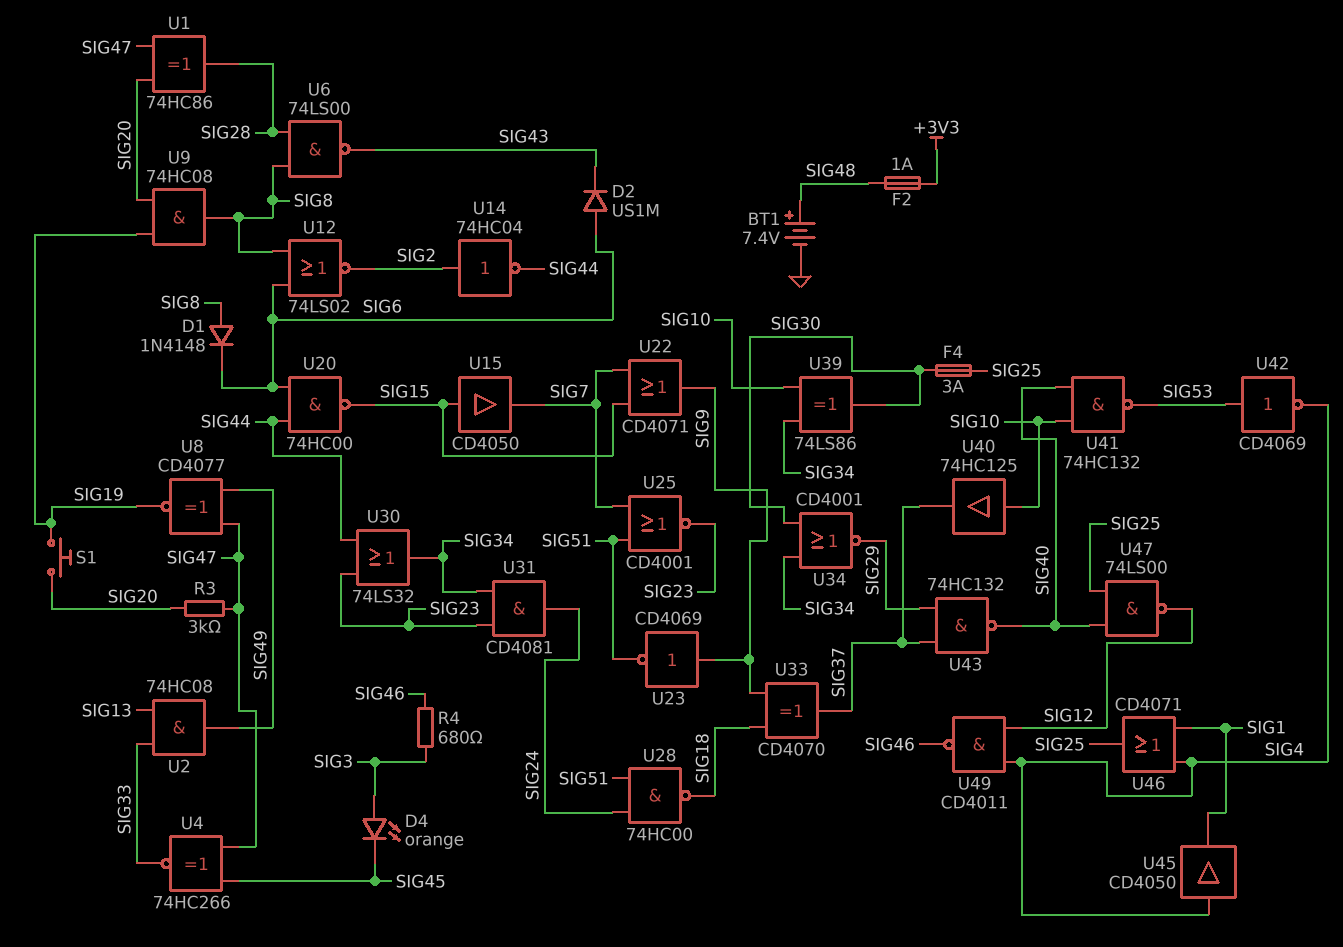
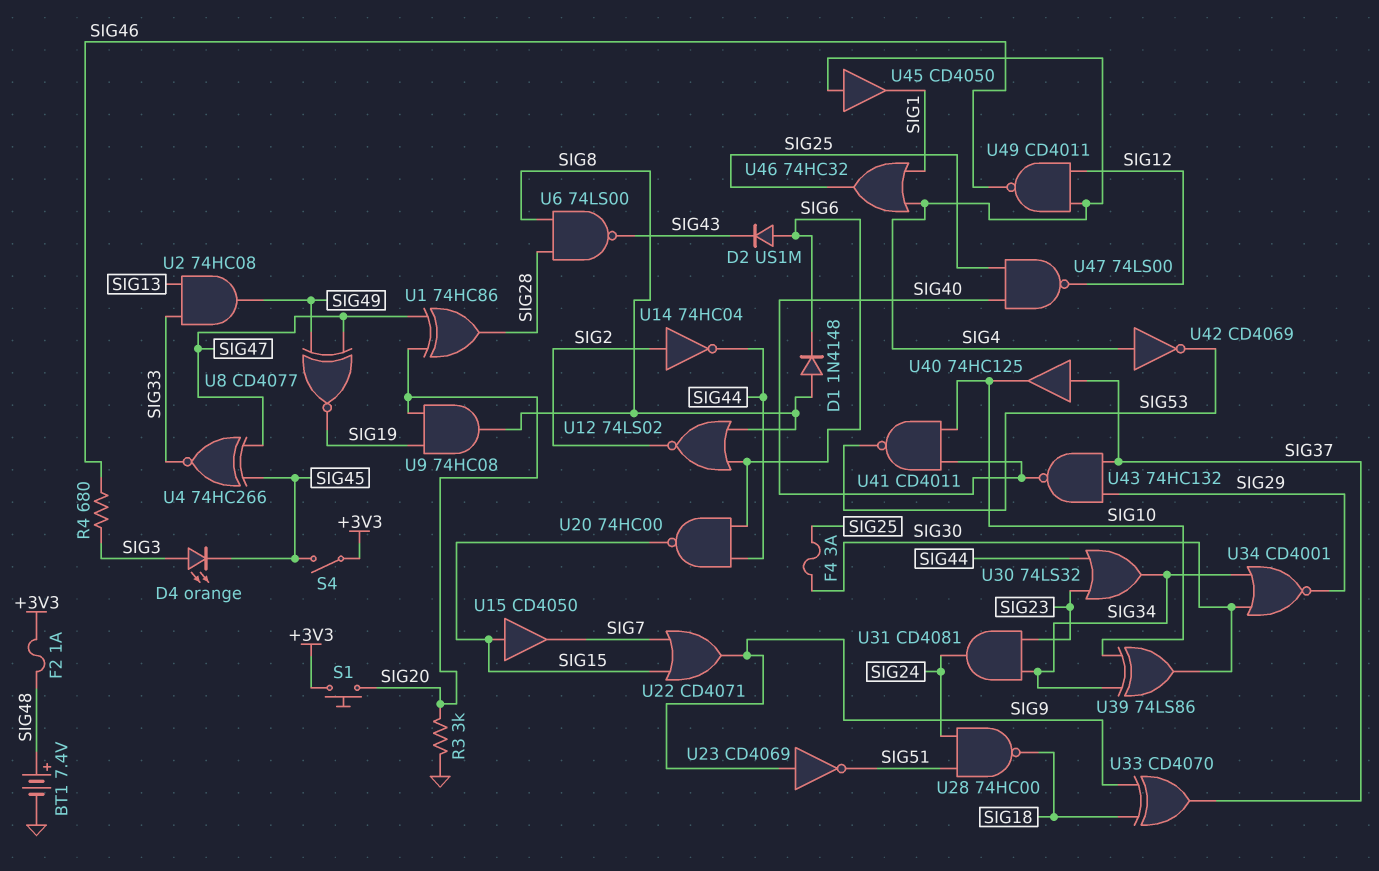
R3: 3k (SIG20, SIG47) -> 3k (GND, SIG20)
S1: button (SIG19, SIG20) -> button (+3V3, SIG20)
S4: none -> switch (+3V3, SIG45)
U25: NOR CD4001 (in SIG7, in SIG51, out SIG23) -> none
U40: buffer 74HC125 (in SIG10, out SIG37) -> buffer 74HC125 (in SIG37, out SIG10)
U41: NAND 74HC132 (in SIG10, in SIG40, out SIG53) -> NAND CD4011 (in SIG10, in SIG40, out SIG53)
U42: NOT CD4069 (in SIG53, out SIG4) -> NOT CD4069 (in SIG4, out SIG53)
U46: OR CD4071 (in SIG1, in SIG4, out SIG25) -> OR 74HC32 (in SIG1, in SIG4, out SIG25)

